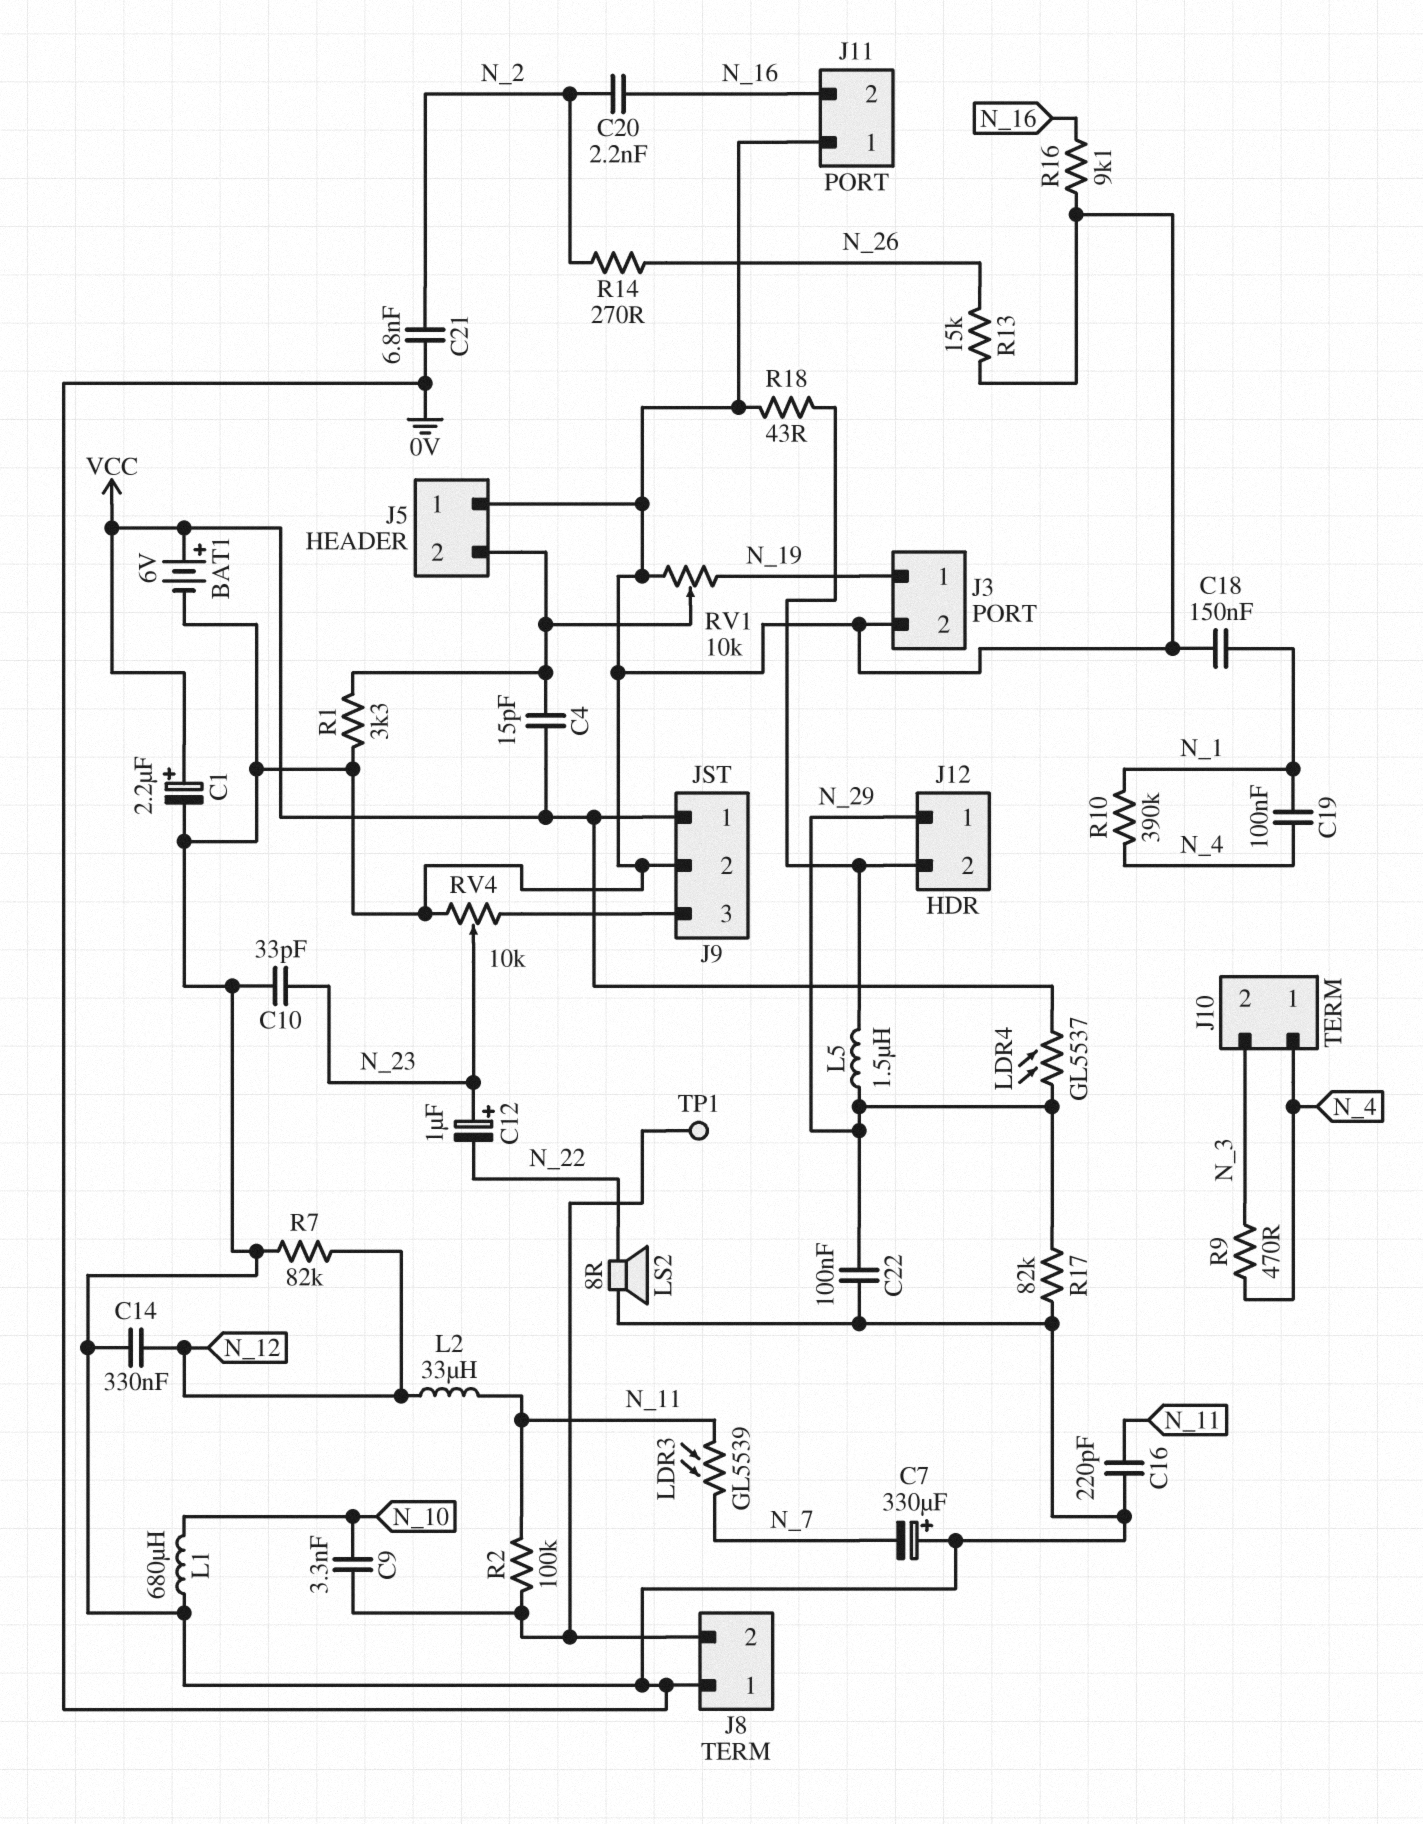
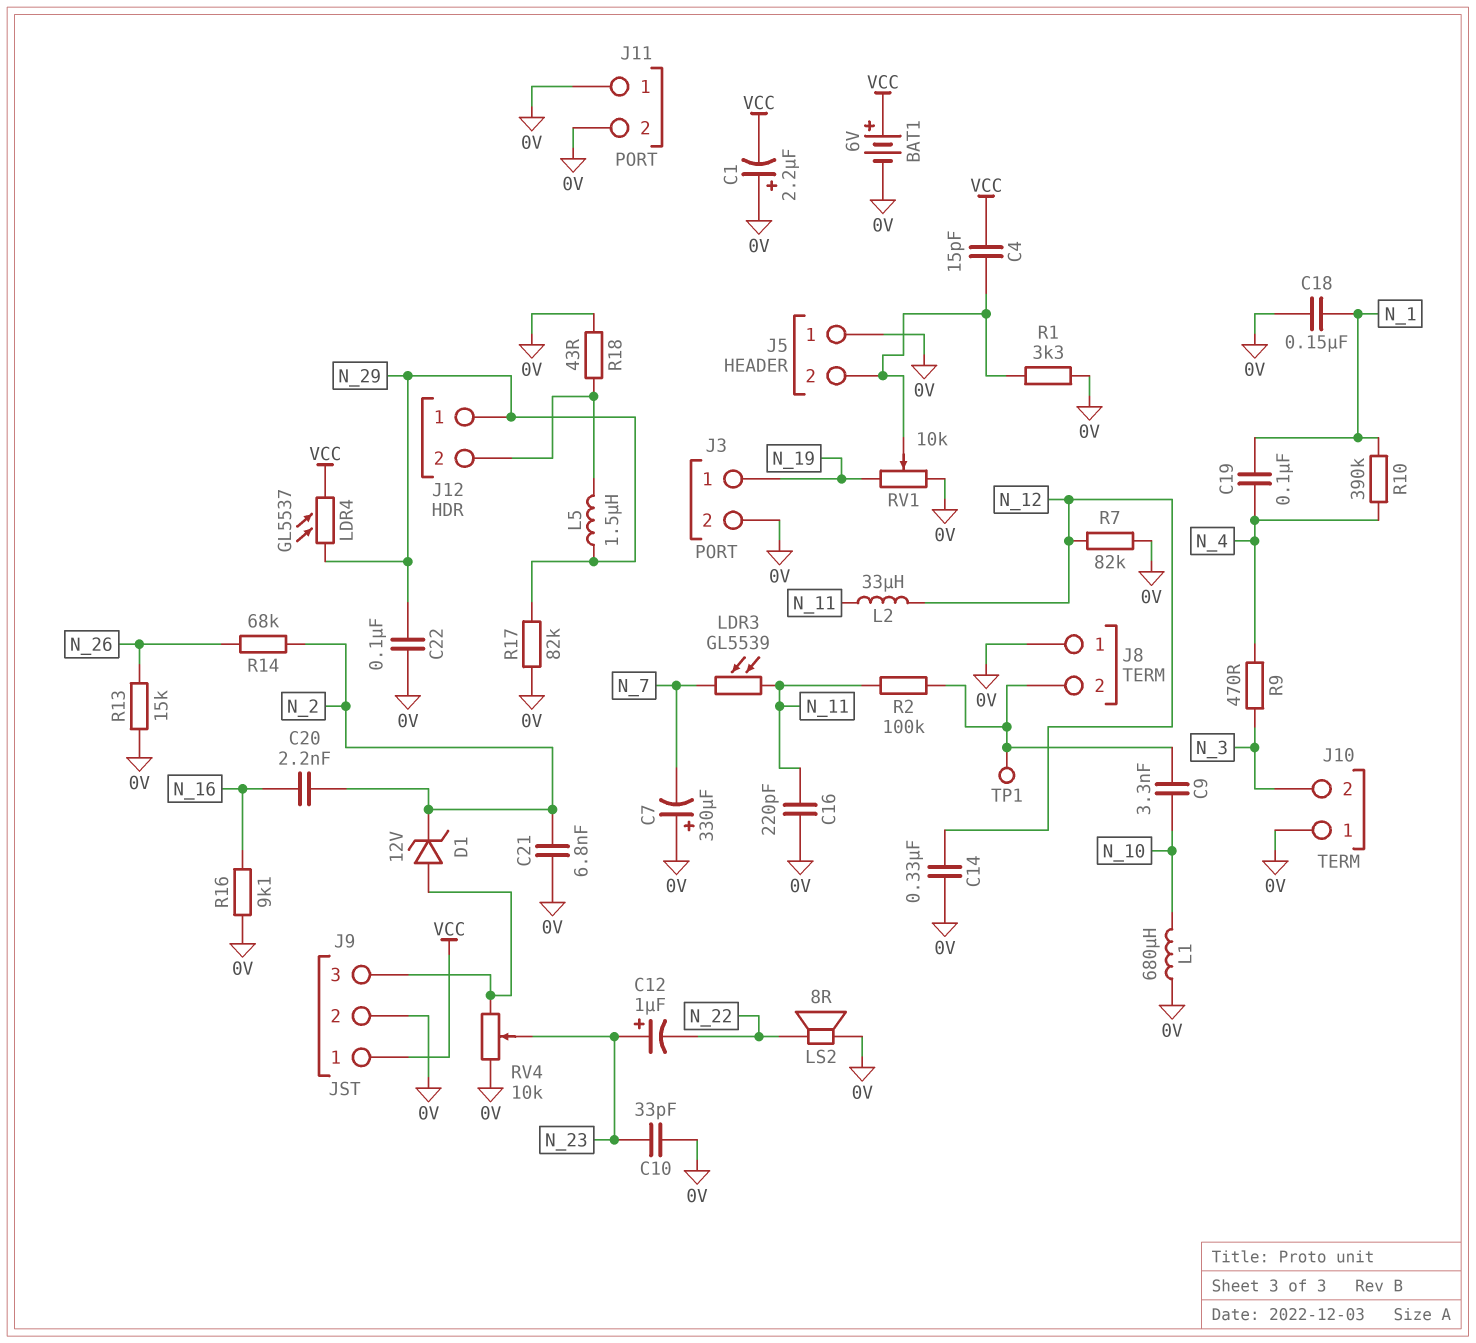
C1: 2.2uF (plus VCC, minus 0V) -> 2.2uF (plus 0V, minus VCC)
D1: none -> zener 12V (A J9/3, K N_2)
J10 pin 1: N_4 -> 0V
J11 pin 2: N_16 -> 0V
R14: 270 (N_2, N_26) -> 68k (N_2, N_26)

